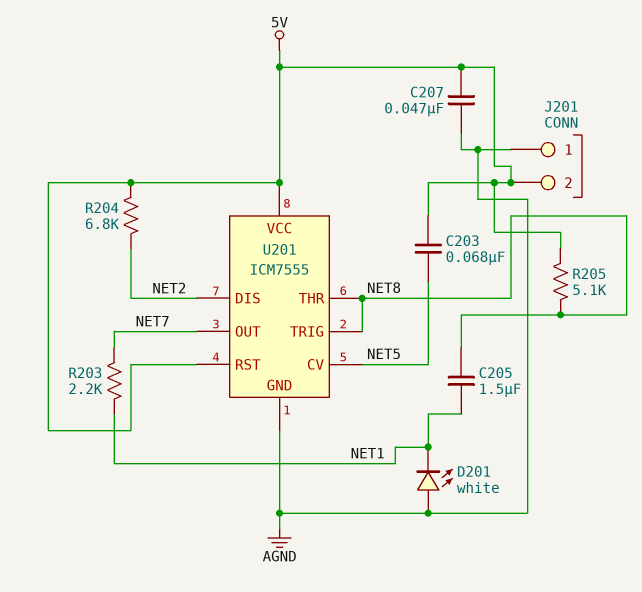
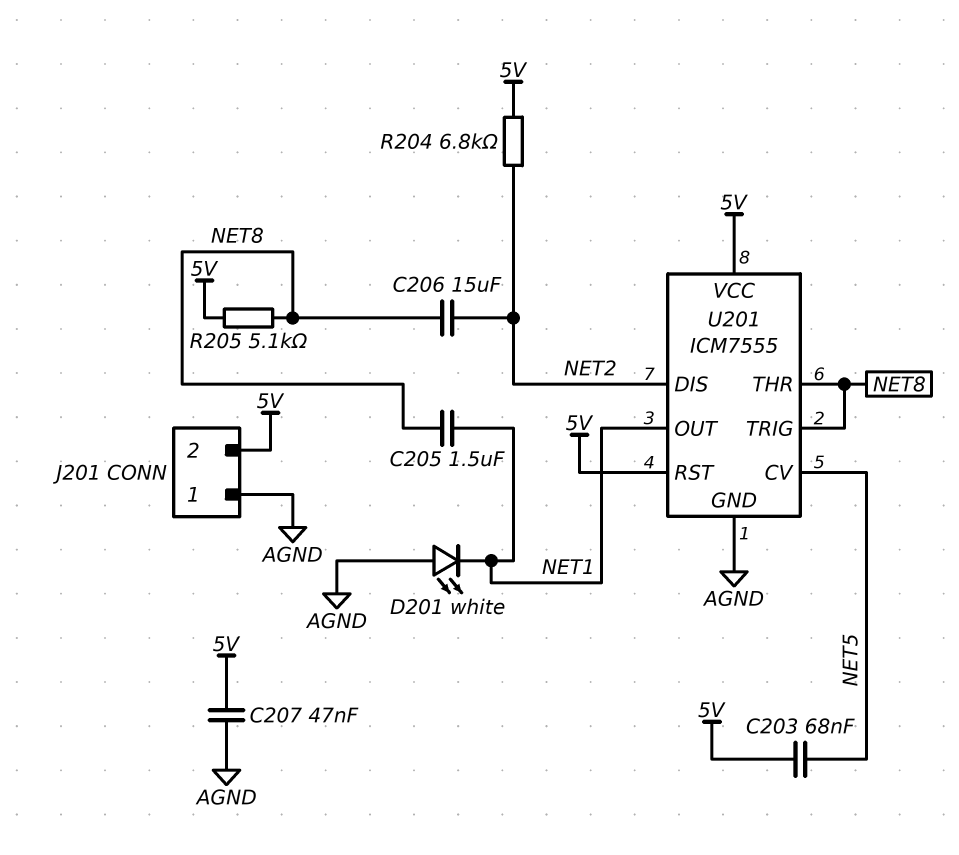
C206: none -> 15uF (NET2, NET8)
R203: 2.2k (NET1, NET7) -> none
U201 pin OUT: NET7 -> NET1

